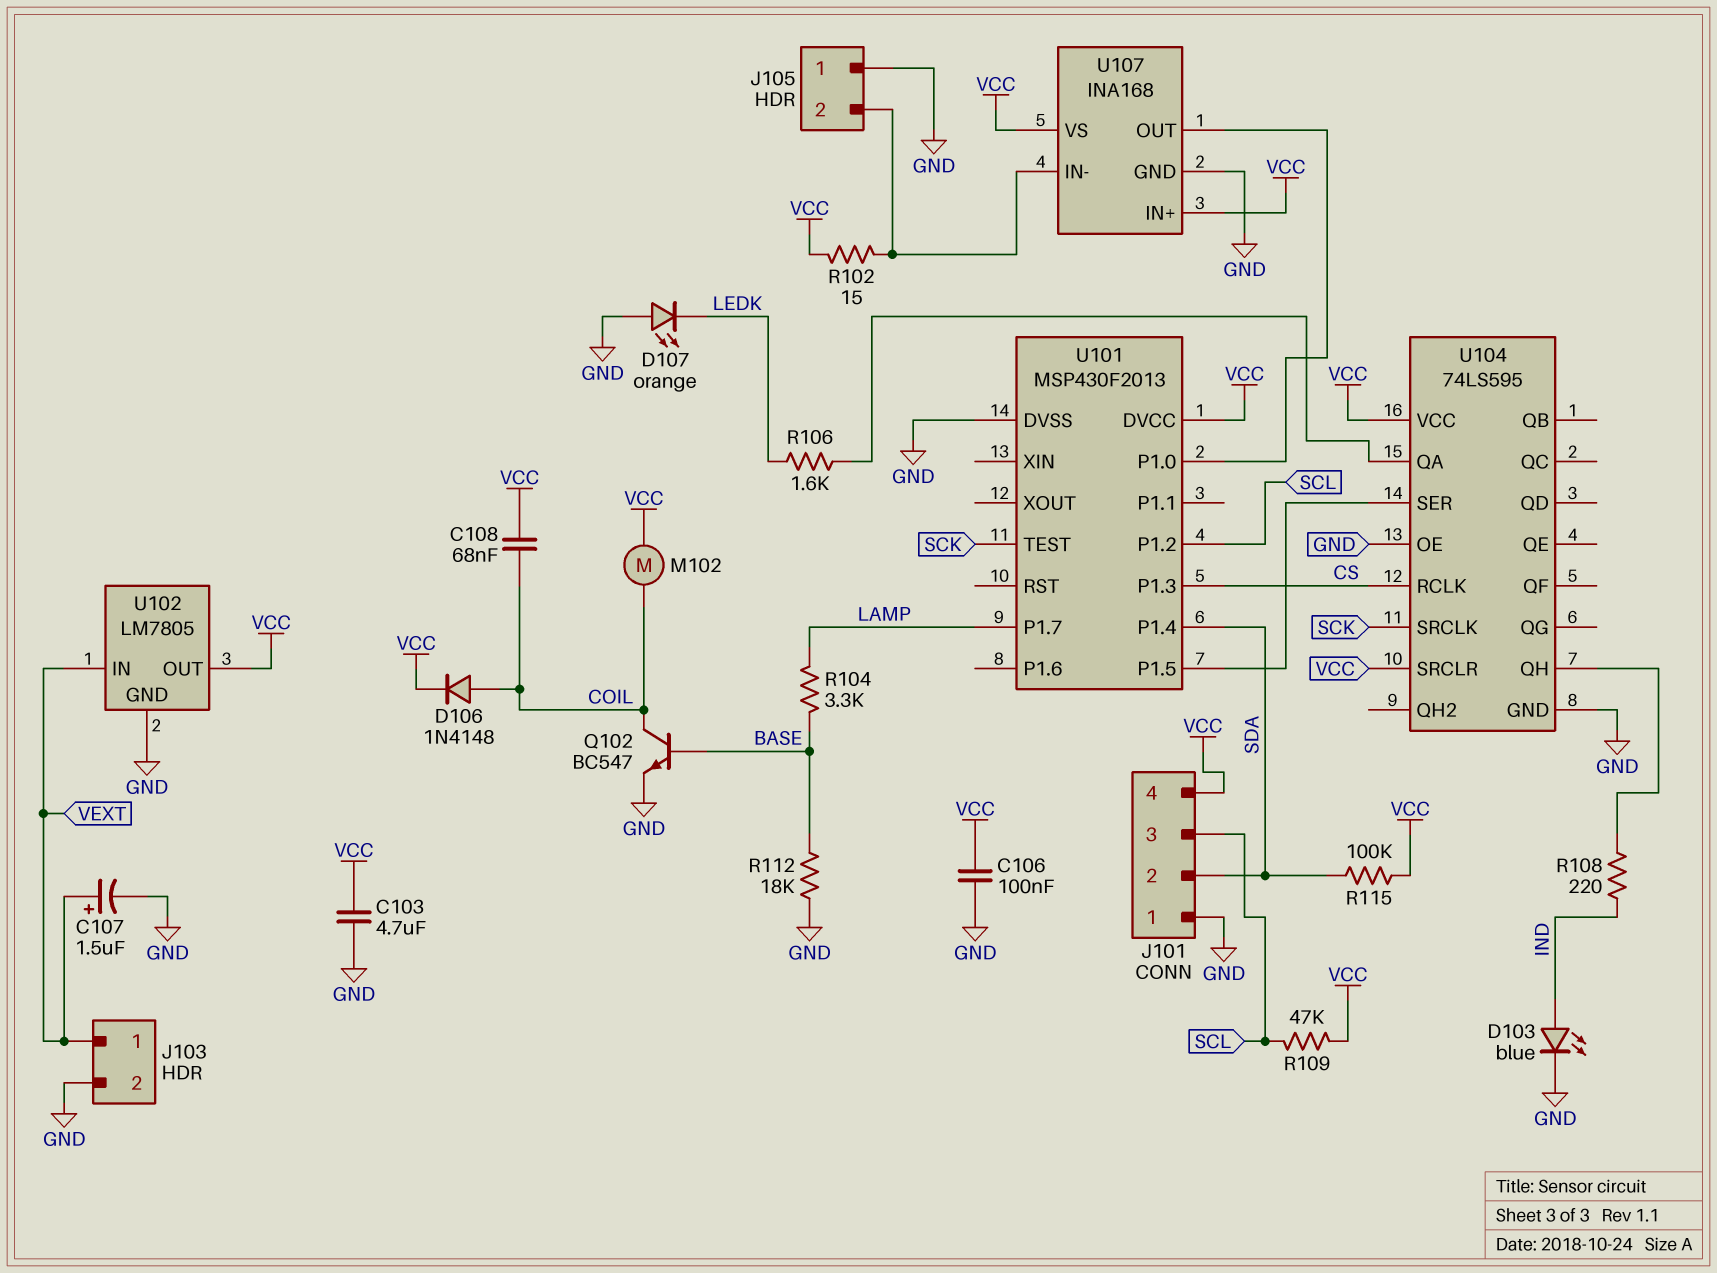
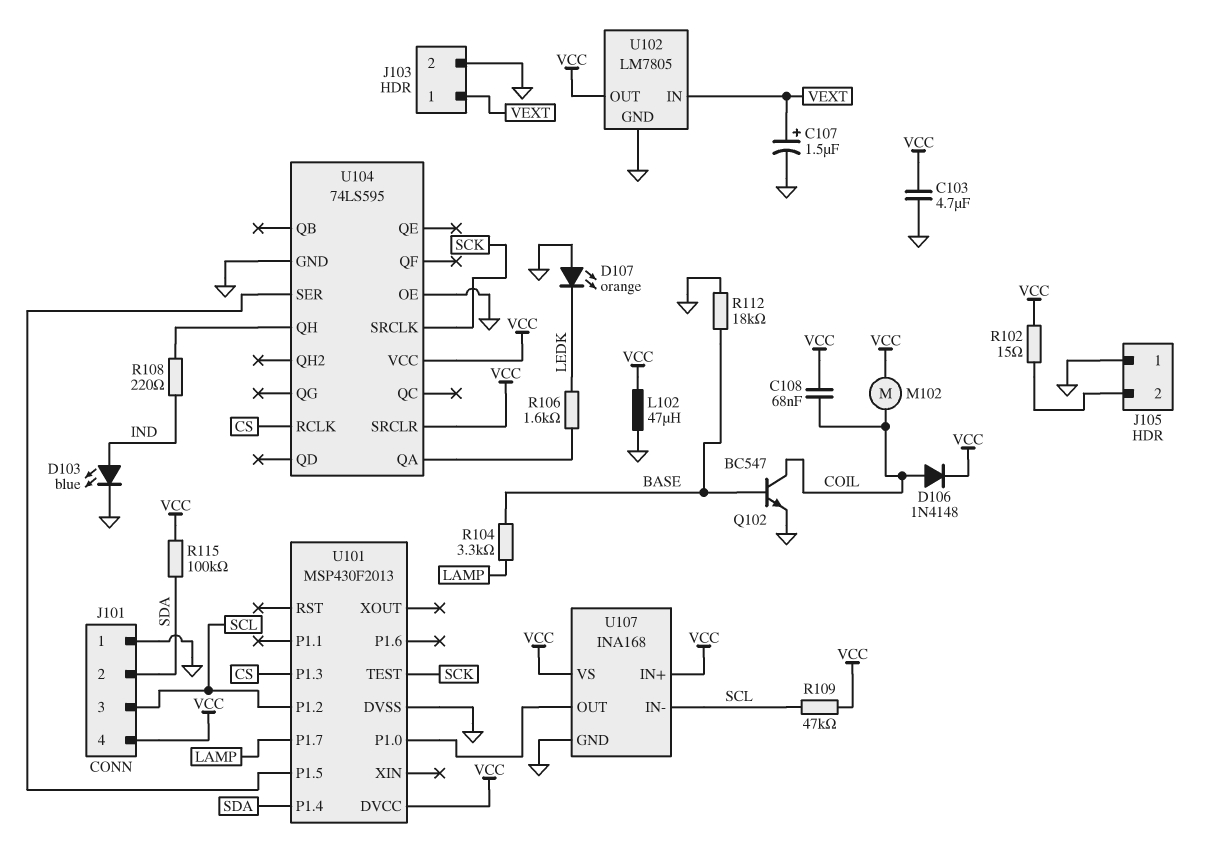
C106: 100nF (GND, VCC) -> none
L102: none -> 47uH (GND, VCC)
U107 pin IN-: J105/2 -> SCL

